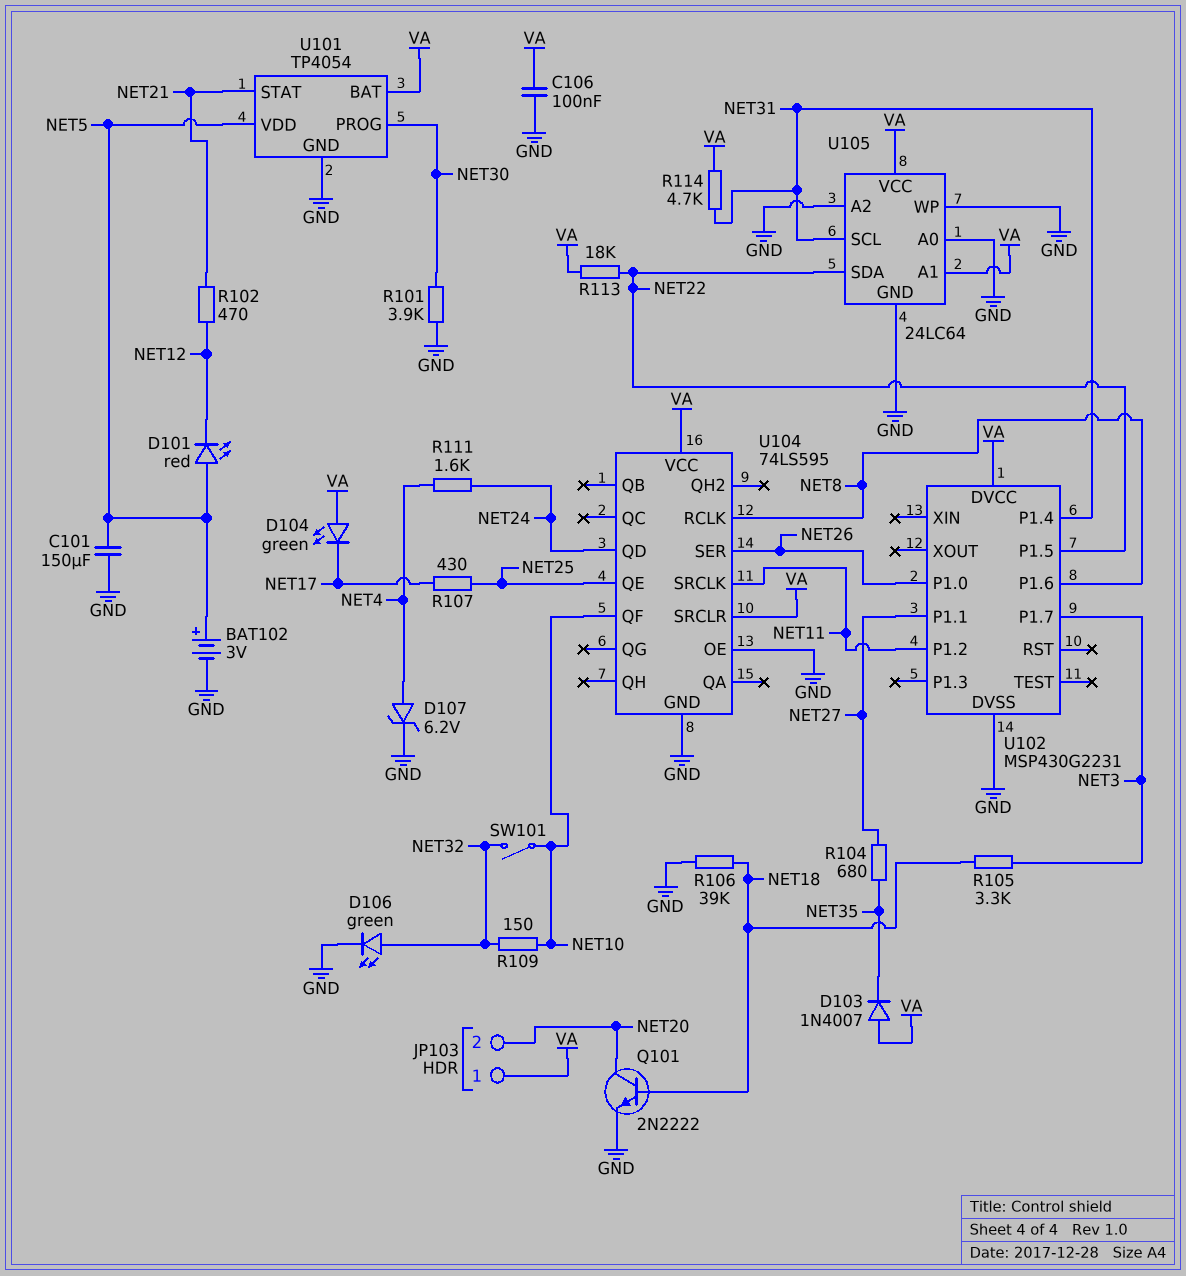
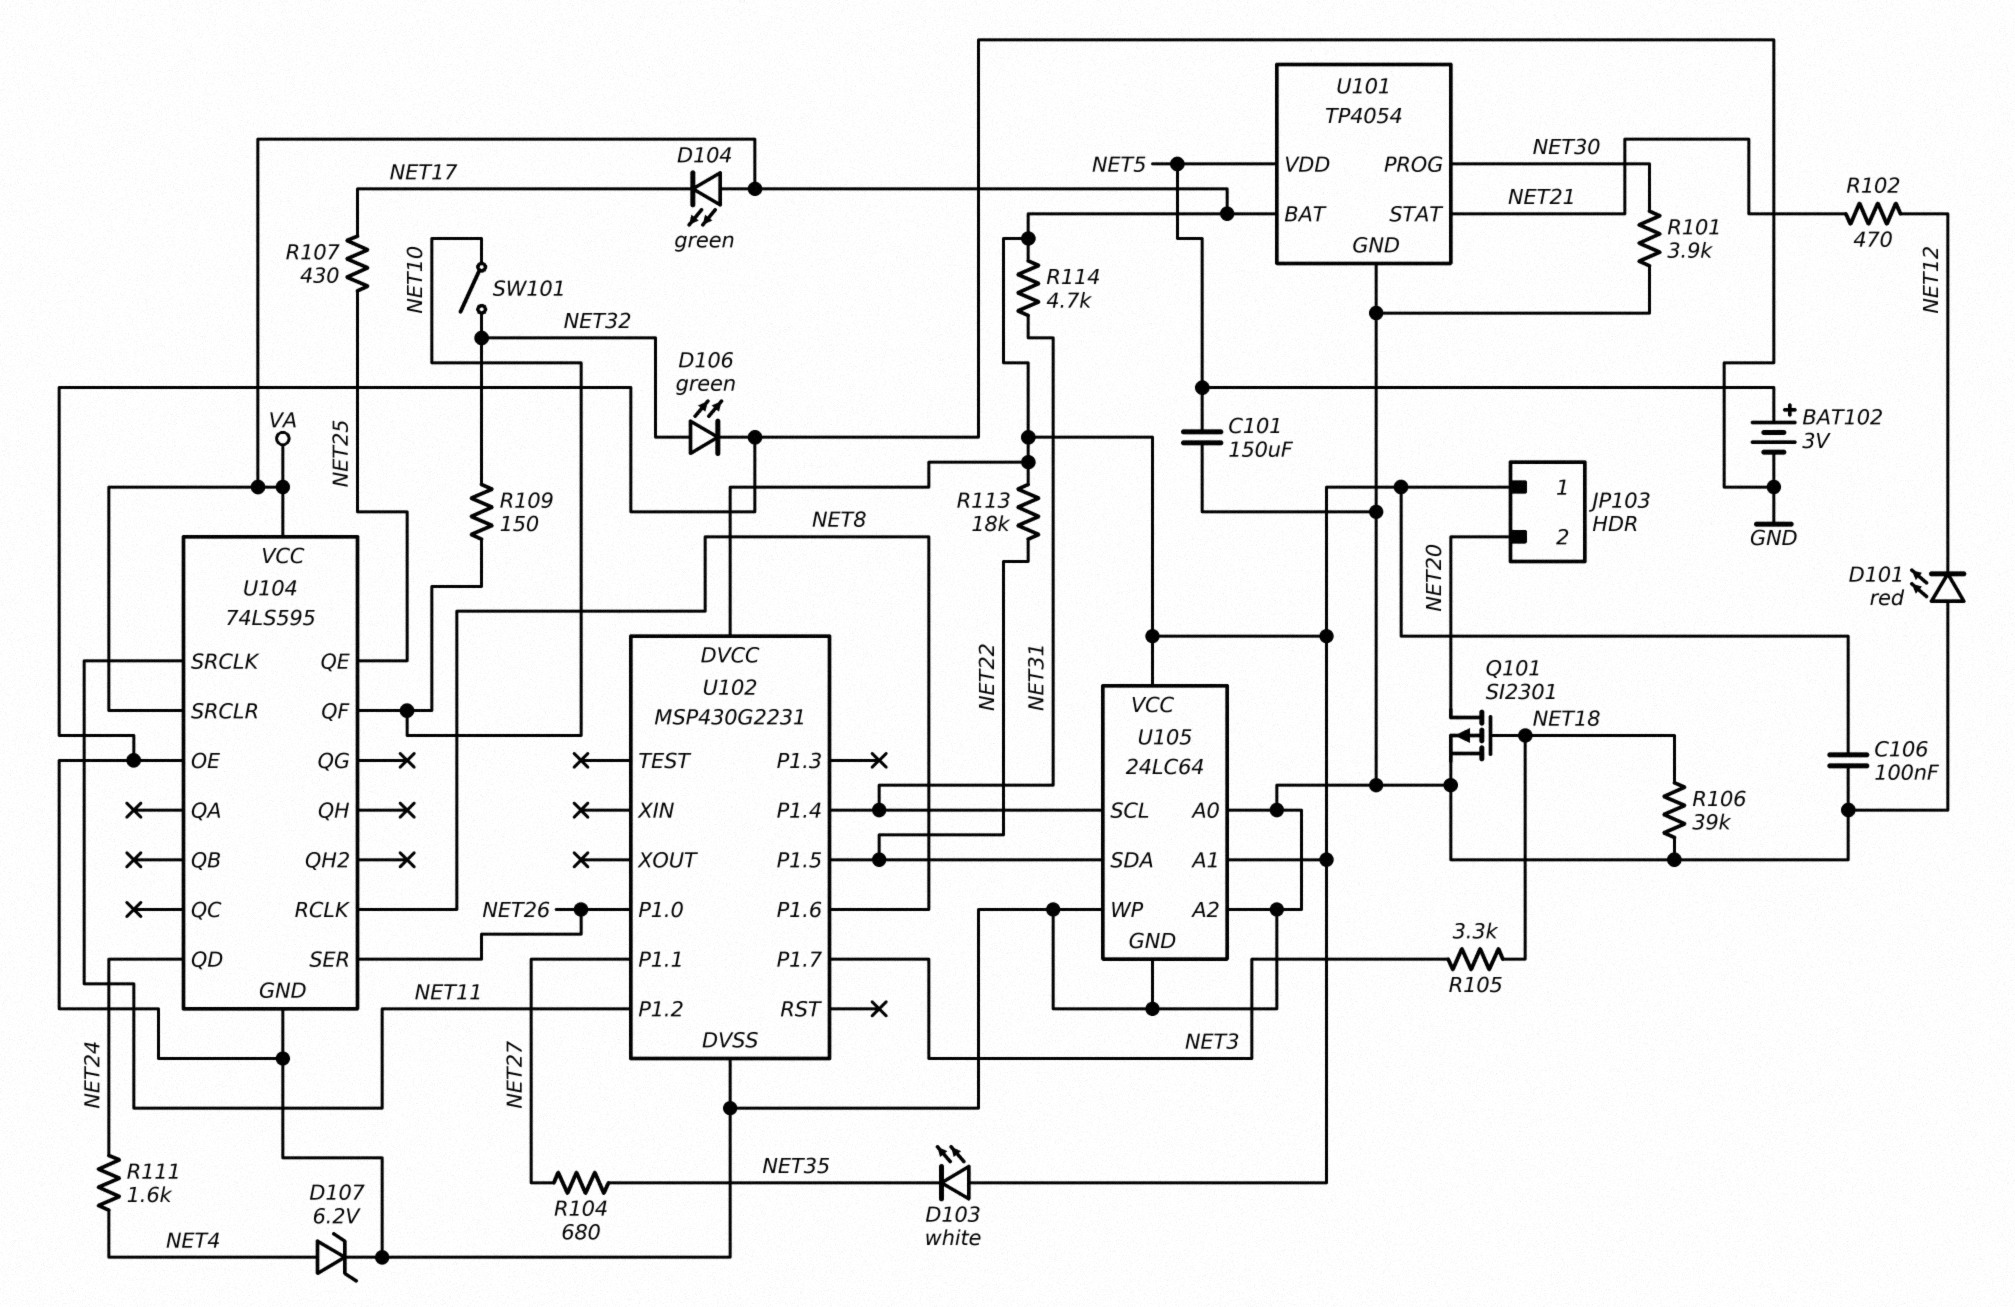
D101: LED red (A NET5, K NET12) -> LED red (A GND, K NET12)
D103: diode 1N4007 (A VA, K NET35) -> LED white (A VA, K NET35)
Q101: NPN 2N2222 (B NET18, C NET20, E GND) -> PMOS SI2301 (G NET18, D NET20, S GND)

